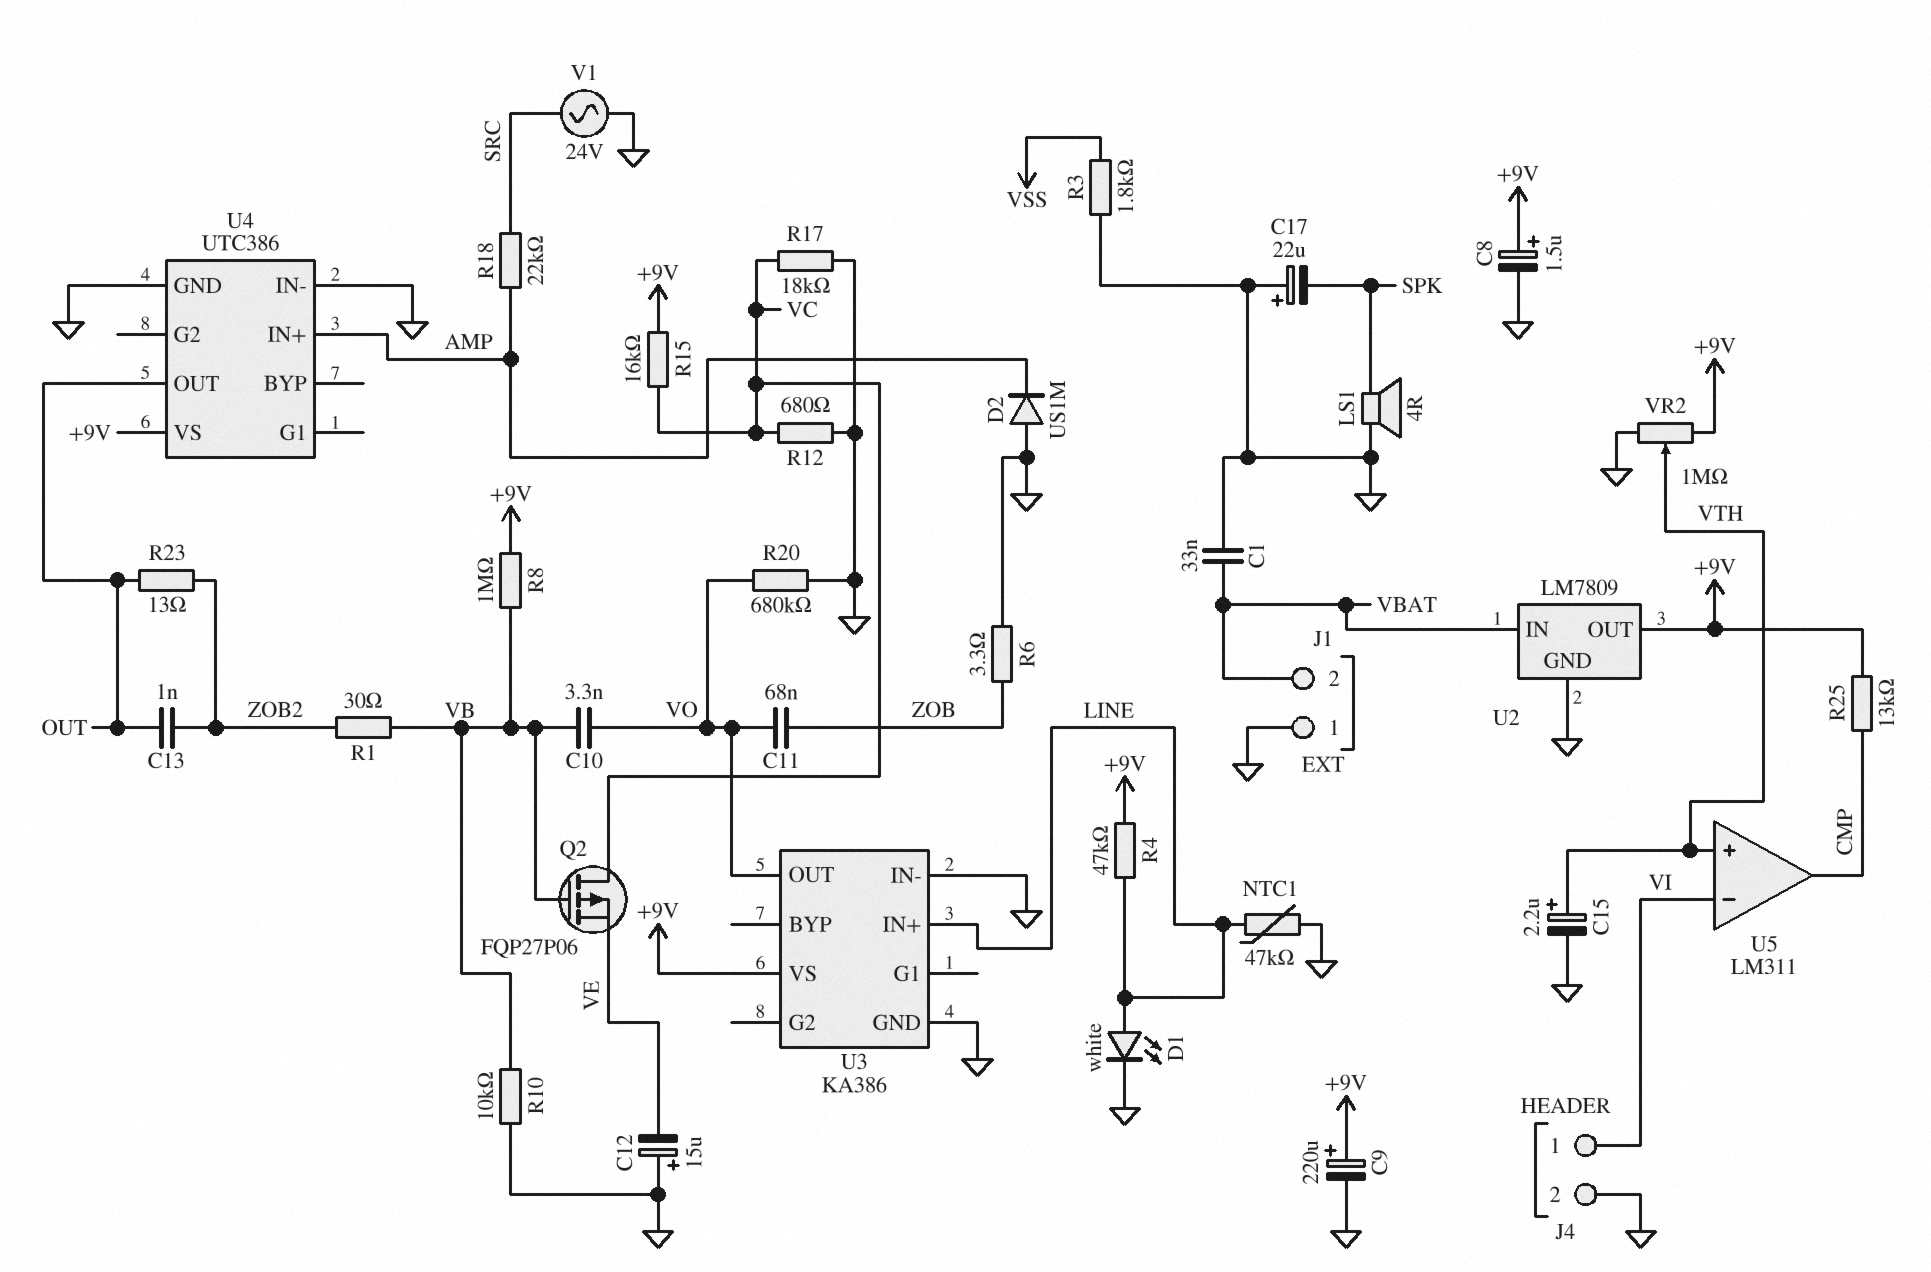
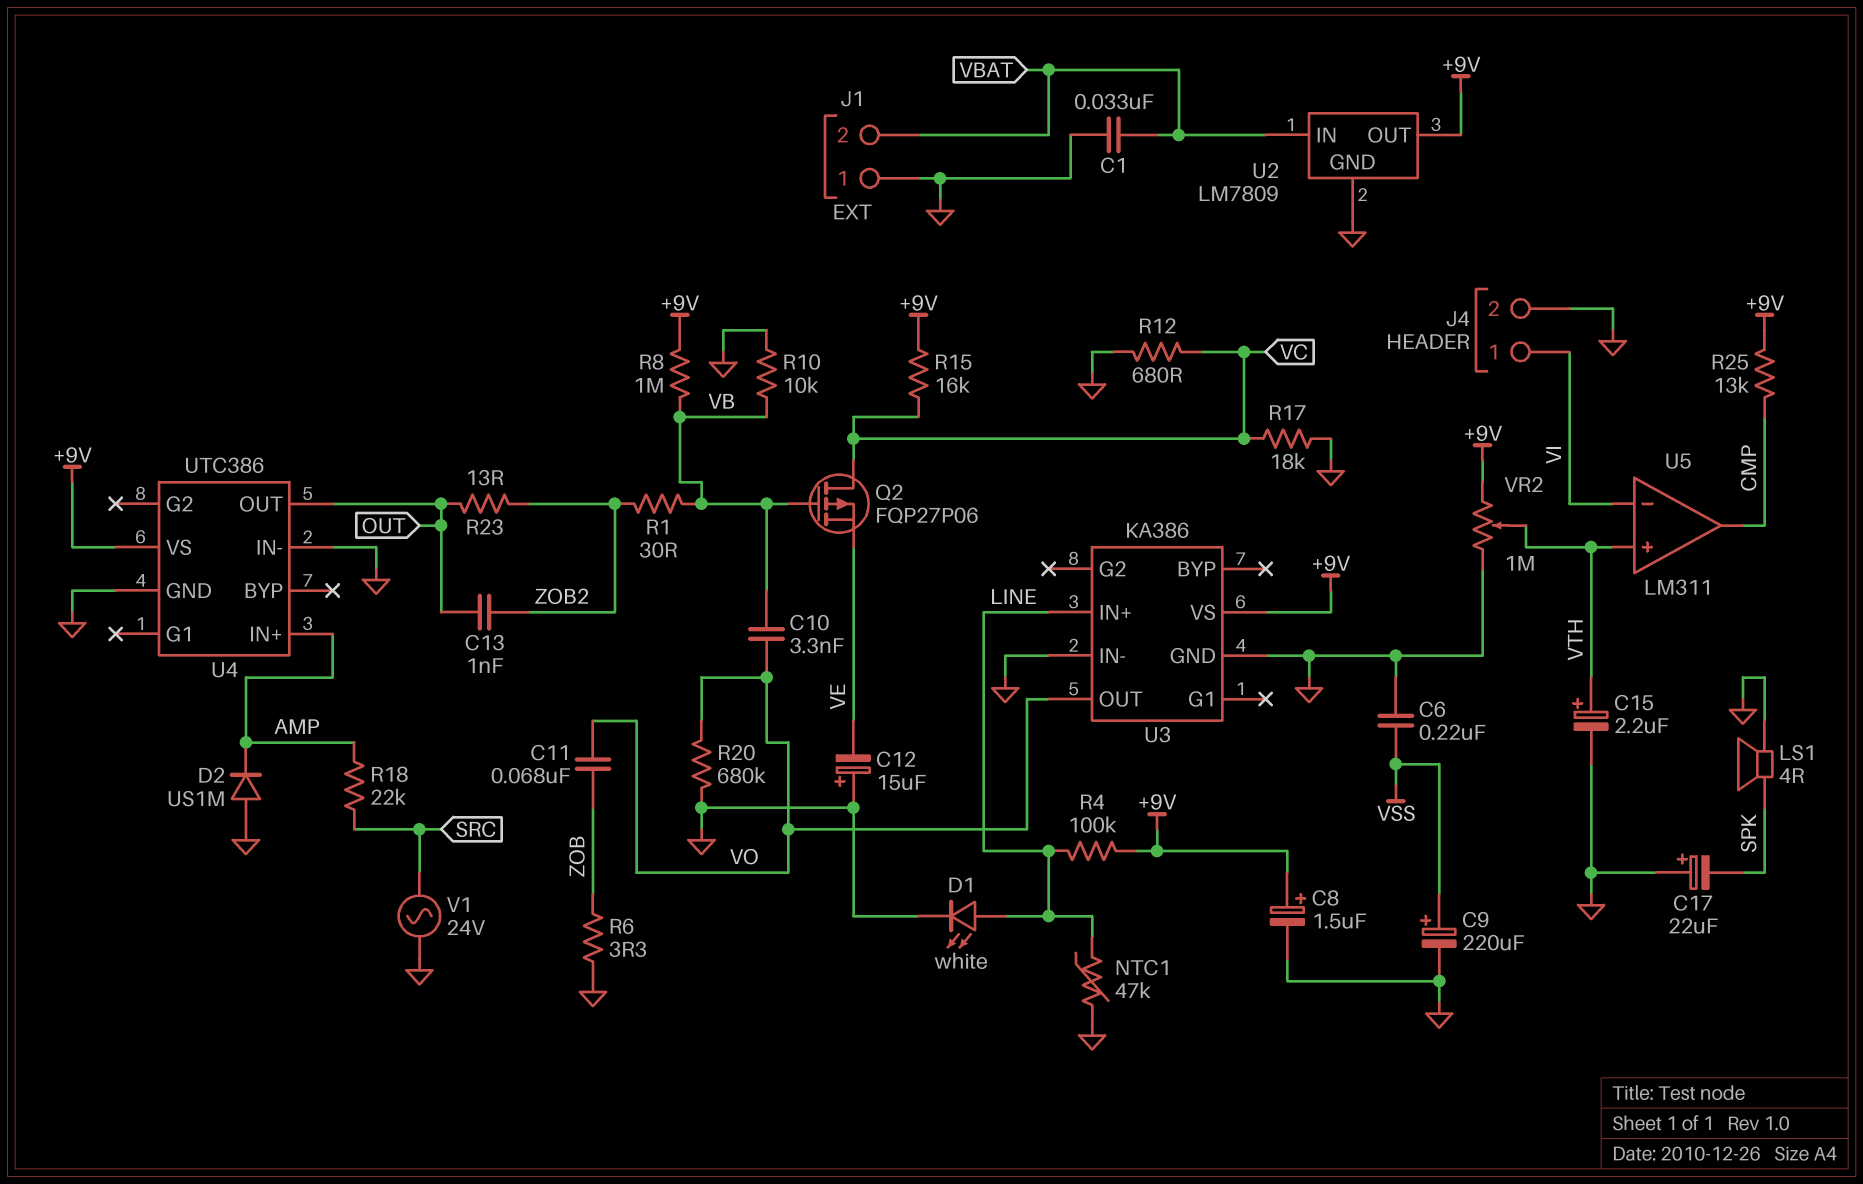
C6: none -> 220nF (GND, VSS)
C9: 220uF (plus +9V, minus GND) -> 220uF (plus VSS, minus GND)
R3: 1.8k (GND, VSS) -> none
R4: 47k (+9V, LINE) -> 100k (+9V, LINE)

